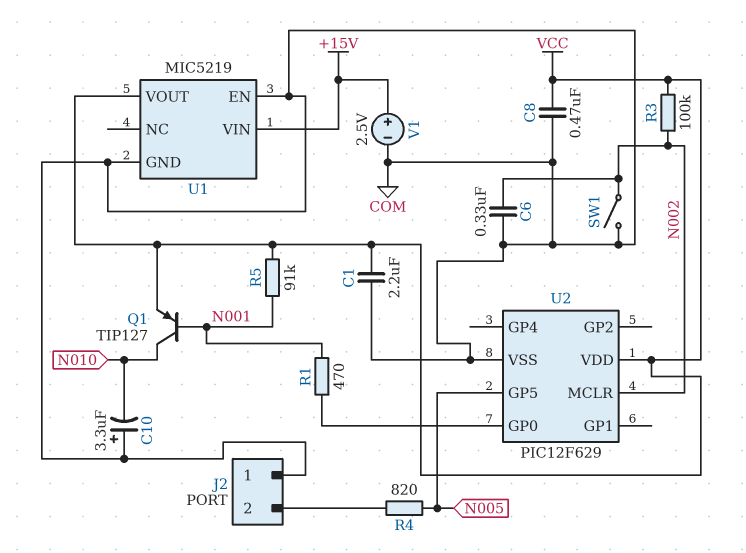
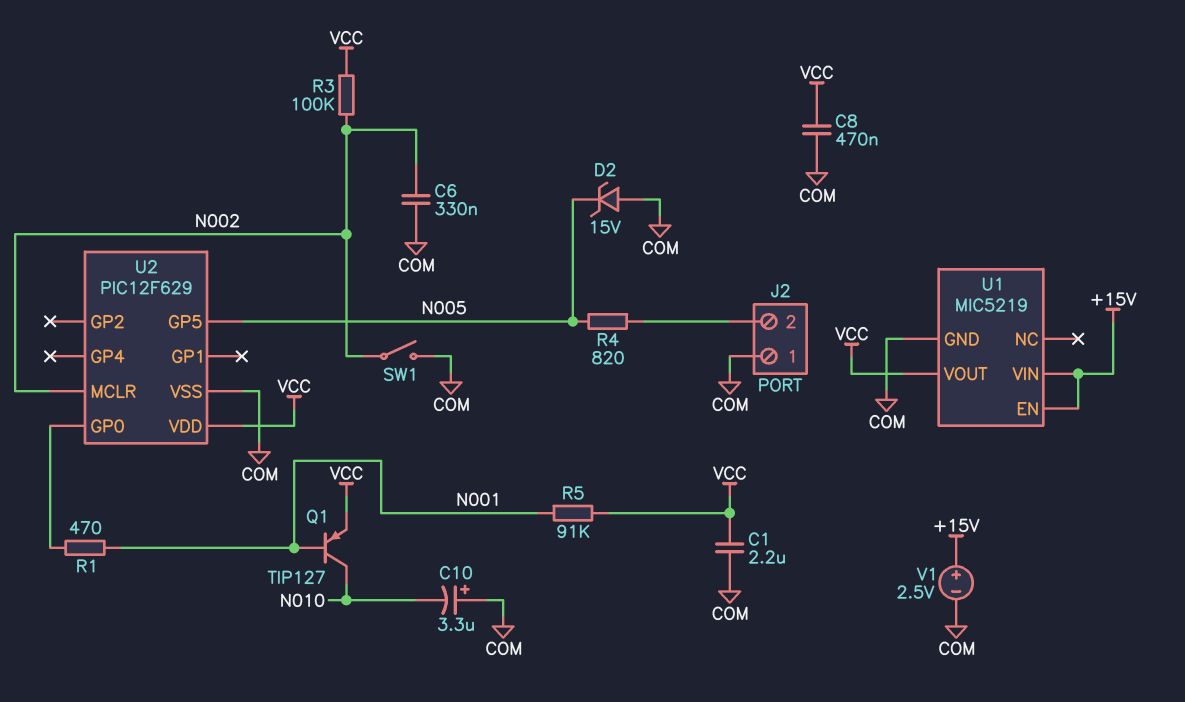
D2: none -> zener 15V (A COM, K N005)
U1 pin EN: COM -> +15V

